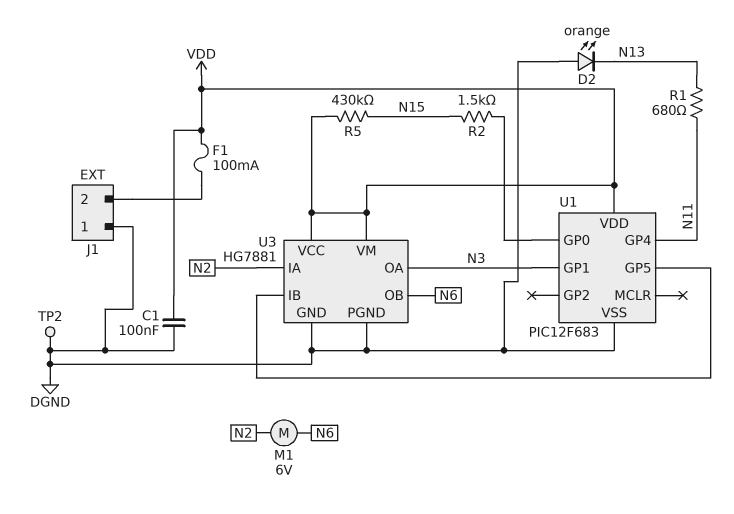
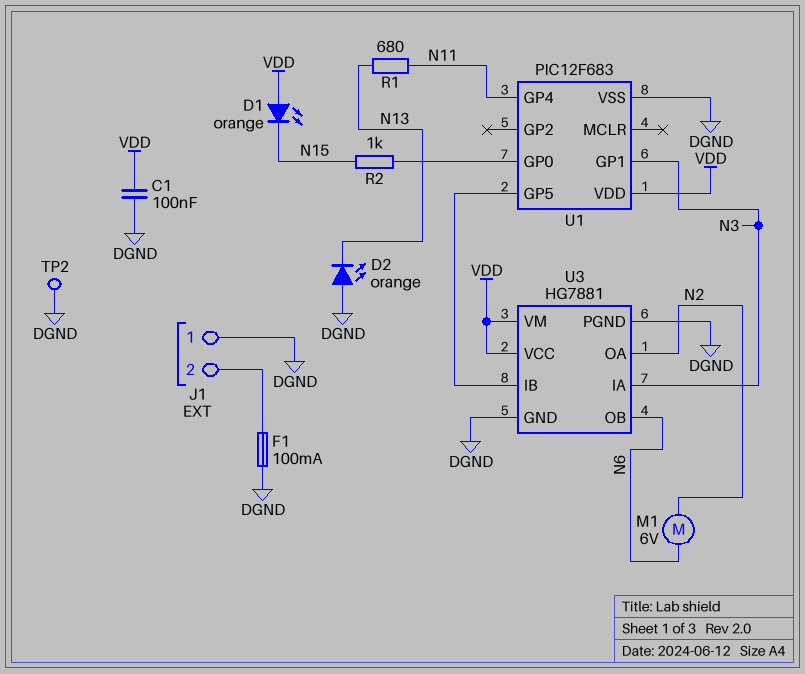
D1: none -> LED orange (A VDD, K N15)
F1: 100mA (J1/2, VDD) -> 100mA (DGND, J1/2)
R2: 1.5k (N15, U1/GP0) -> 1k (N15, U1/GP0)
R5: 430k (N15, VDD) -> none
U3 pin IA: N2 -> N3
U3 pin OA: N3 -> N2

